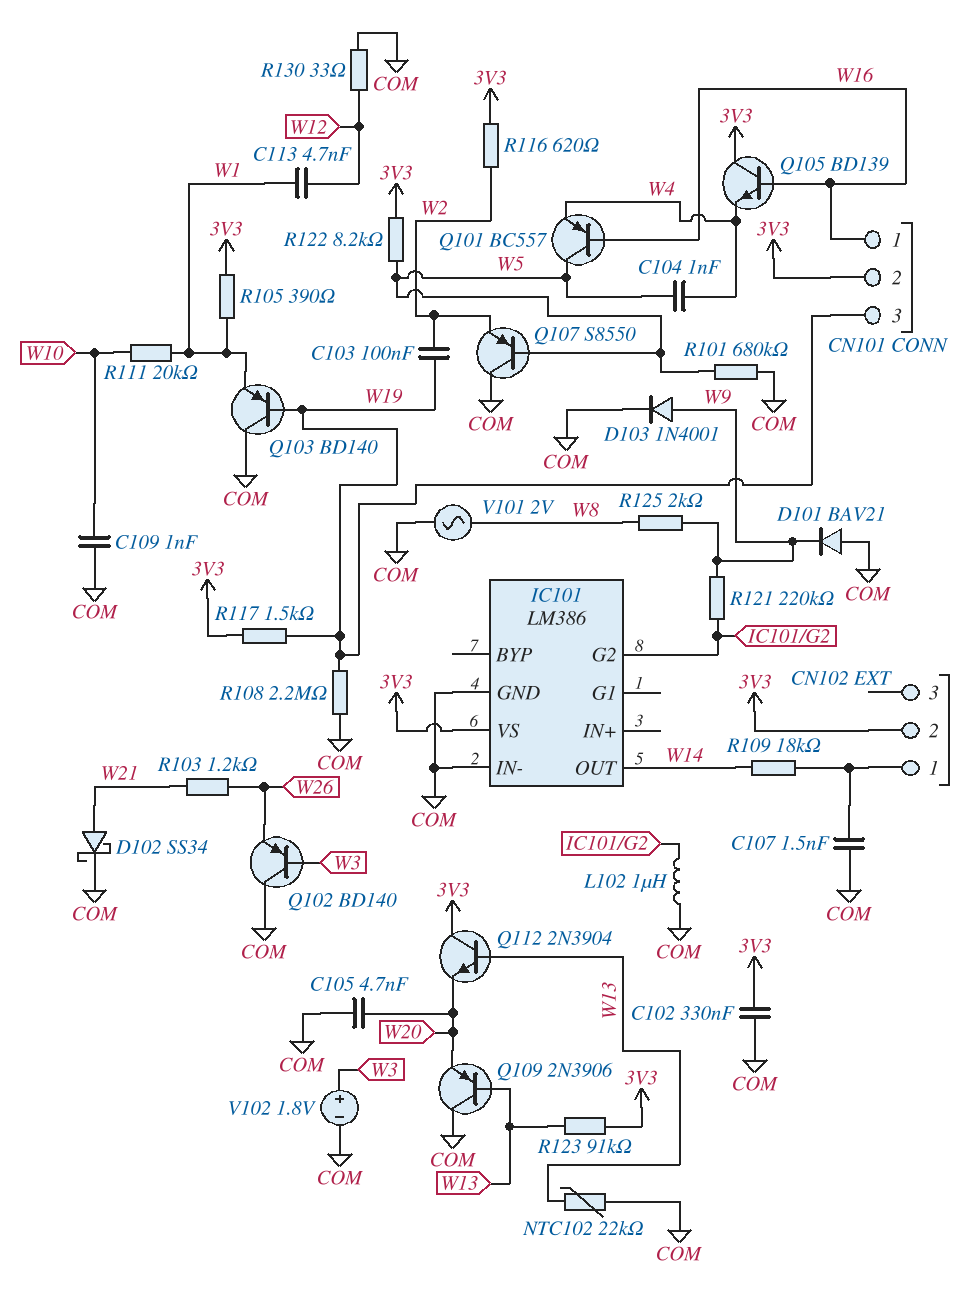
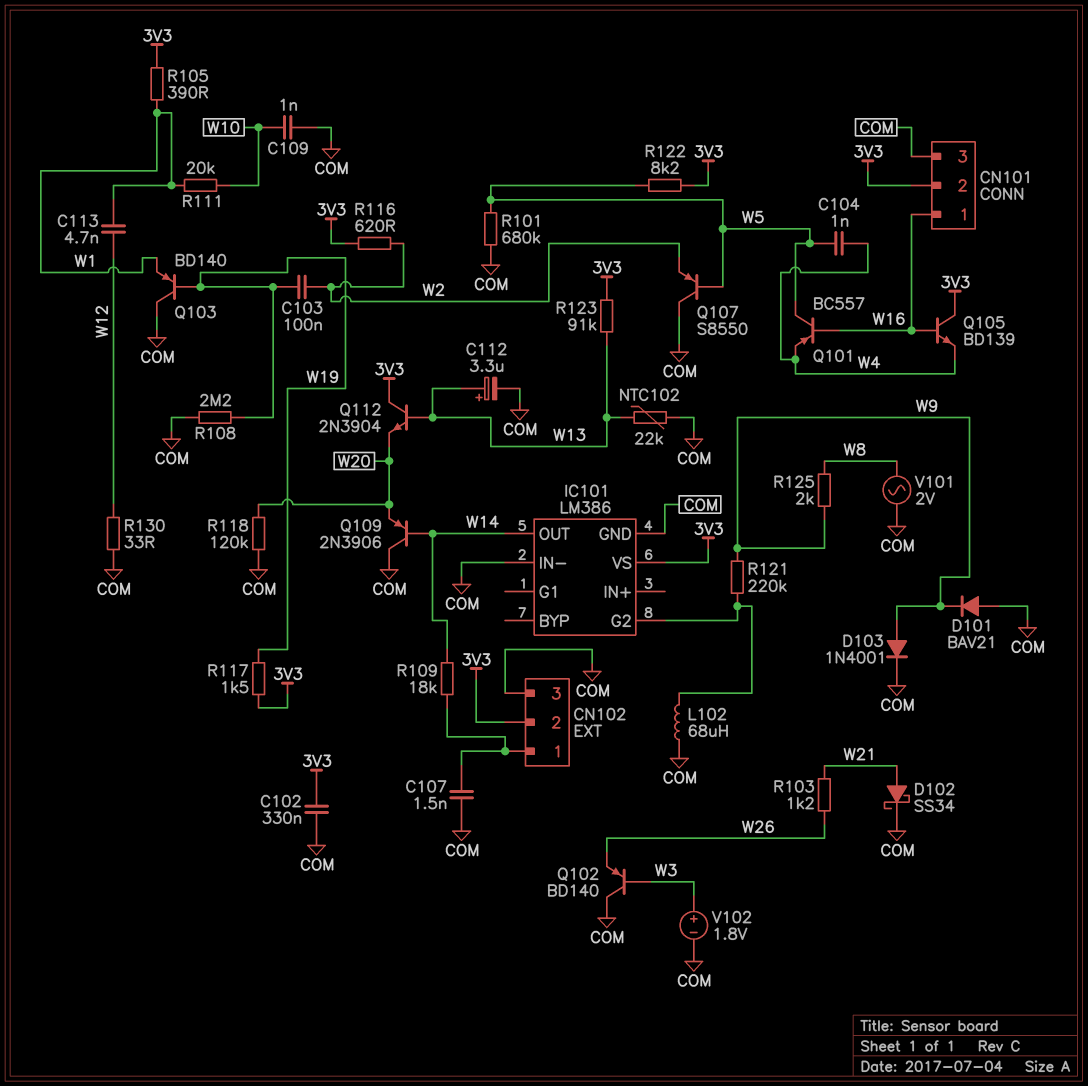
C105: 4.7nF (COM, W20) -> none
C112: none -> 3.3uF (plus W13, minus COM)
CN101 pin 3: W19 -> COM
CN102 pin 3: none -> COM
L102: 1uH (COM, IC101/G2) -> 68uH (COM, IC101/G2)
Q109: PNP 2N3906 (B W13, C COM, E W20) -> PNP 2N3906 (B W14, C COM, E W20)
R118: none -> 120k (COM, W20)

